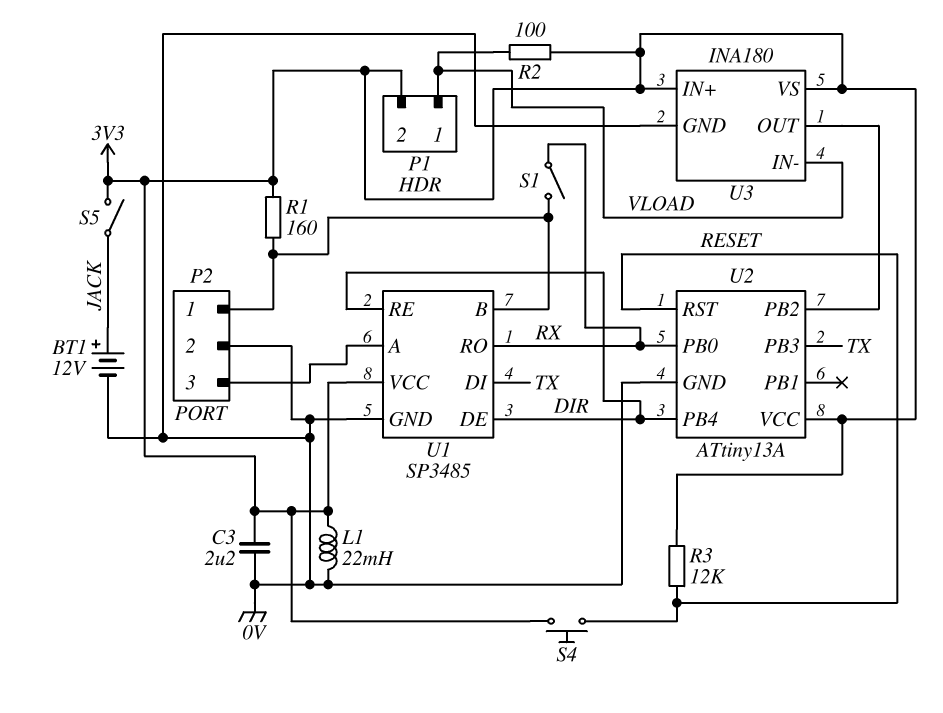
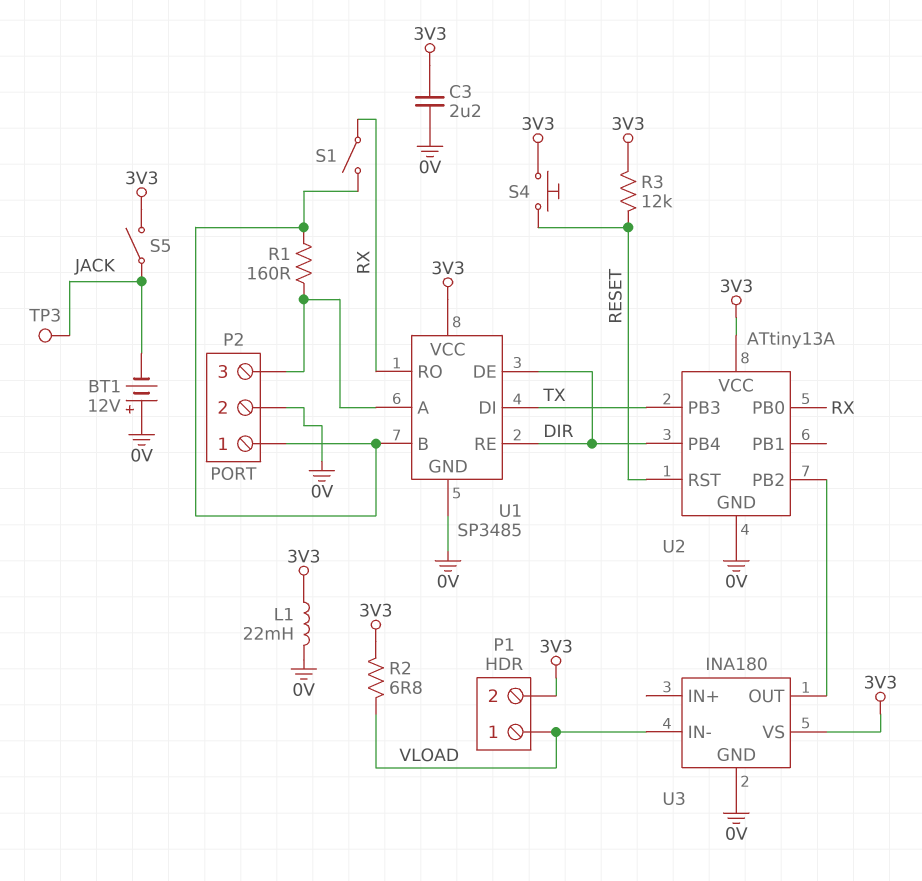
BT1: 12V (plus JACK, minus 0V) -> 12V (plus 0V, minus JACK)
R1: 160 (3V3, P2/1) -> 160 (P2/1, P2/3)
R2: 100 (3V3, VLOAD) -> 6.8 (3V3, VLOAD)
TP3: none -> test point (JACK)
U3 pin IN+: 3V3 -> none

